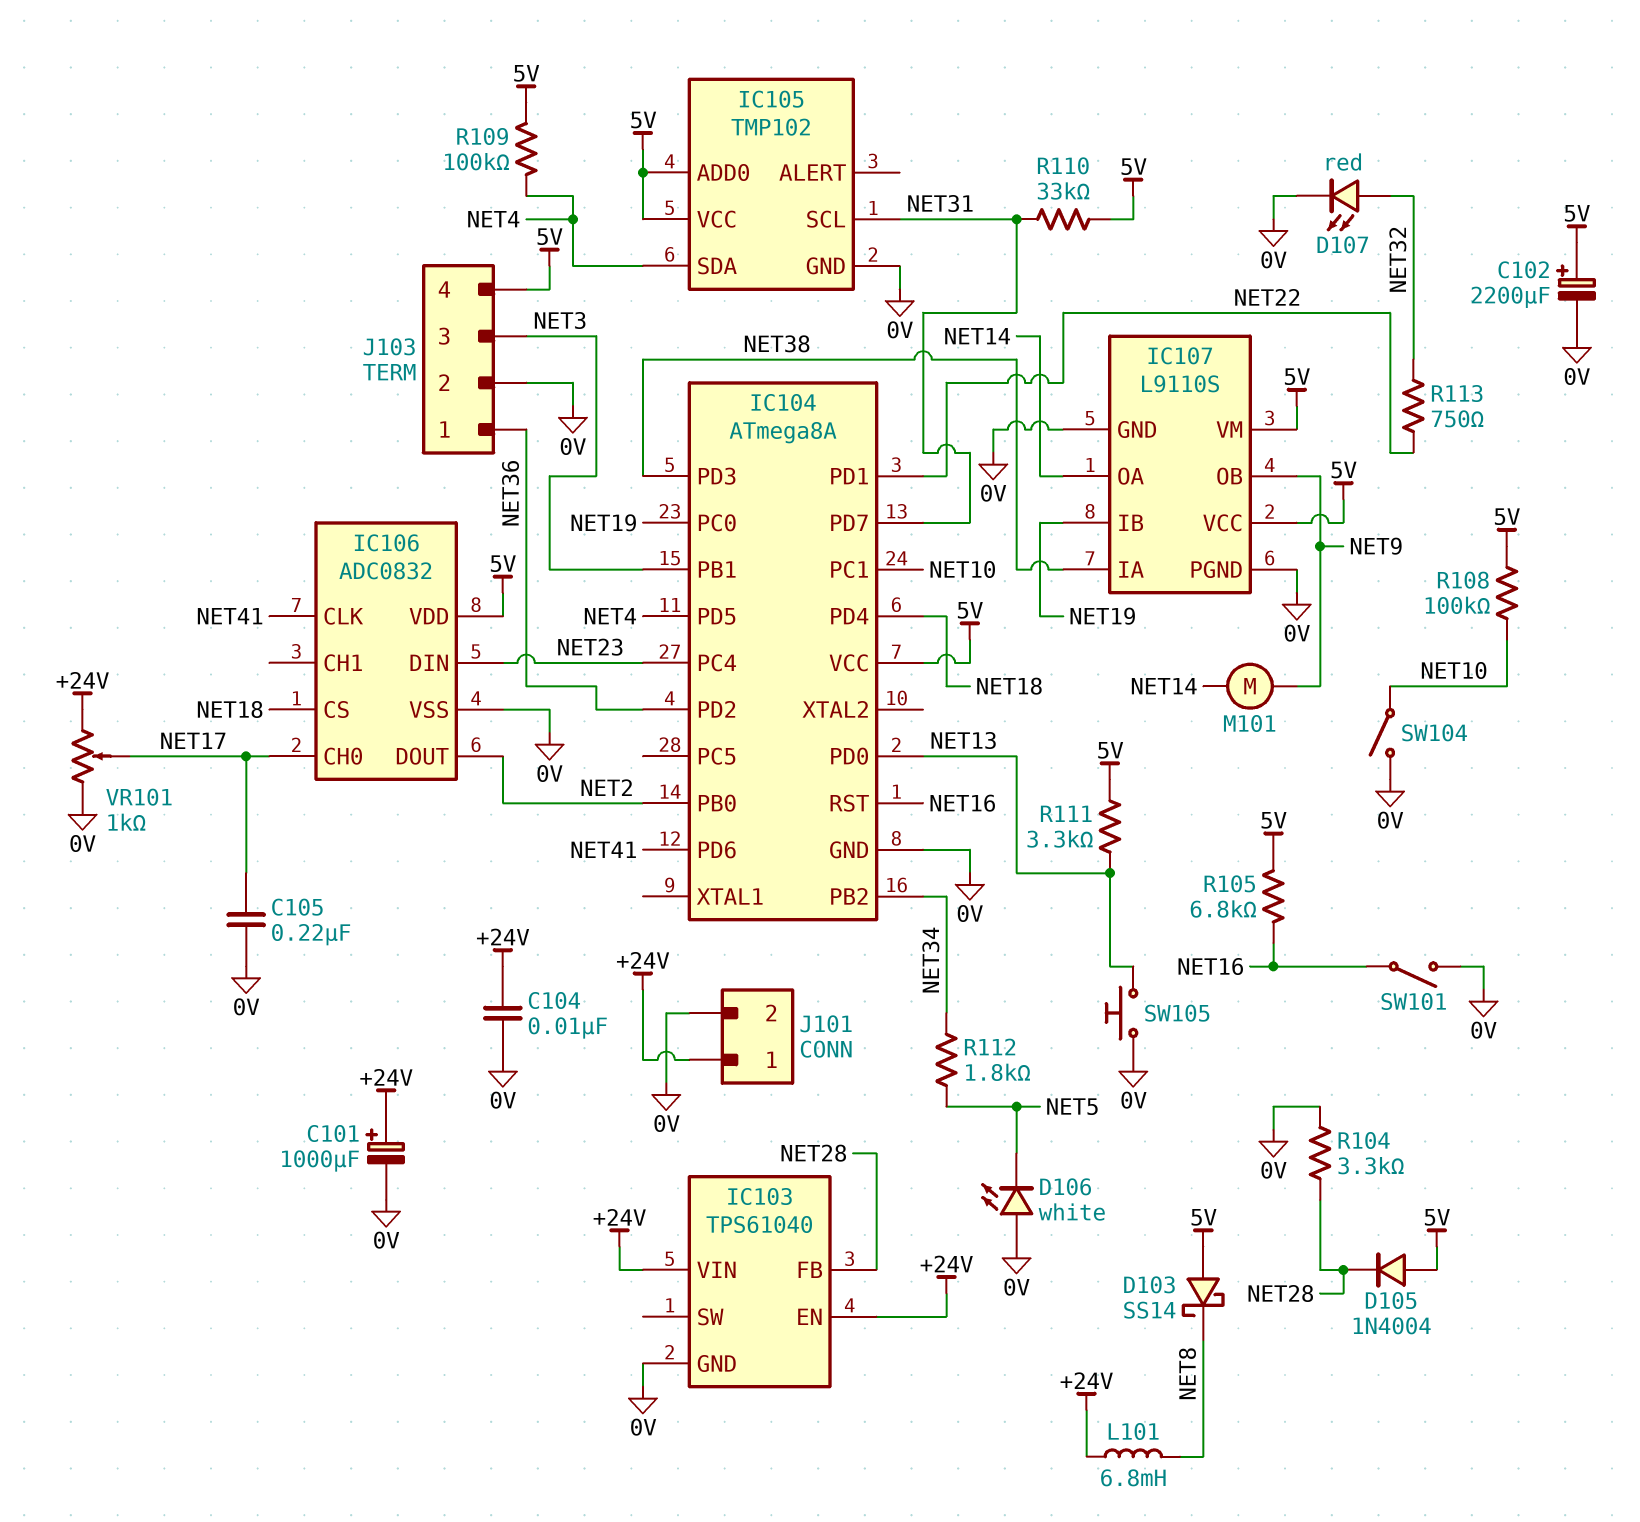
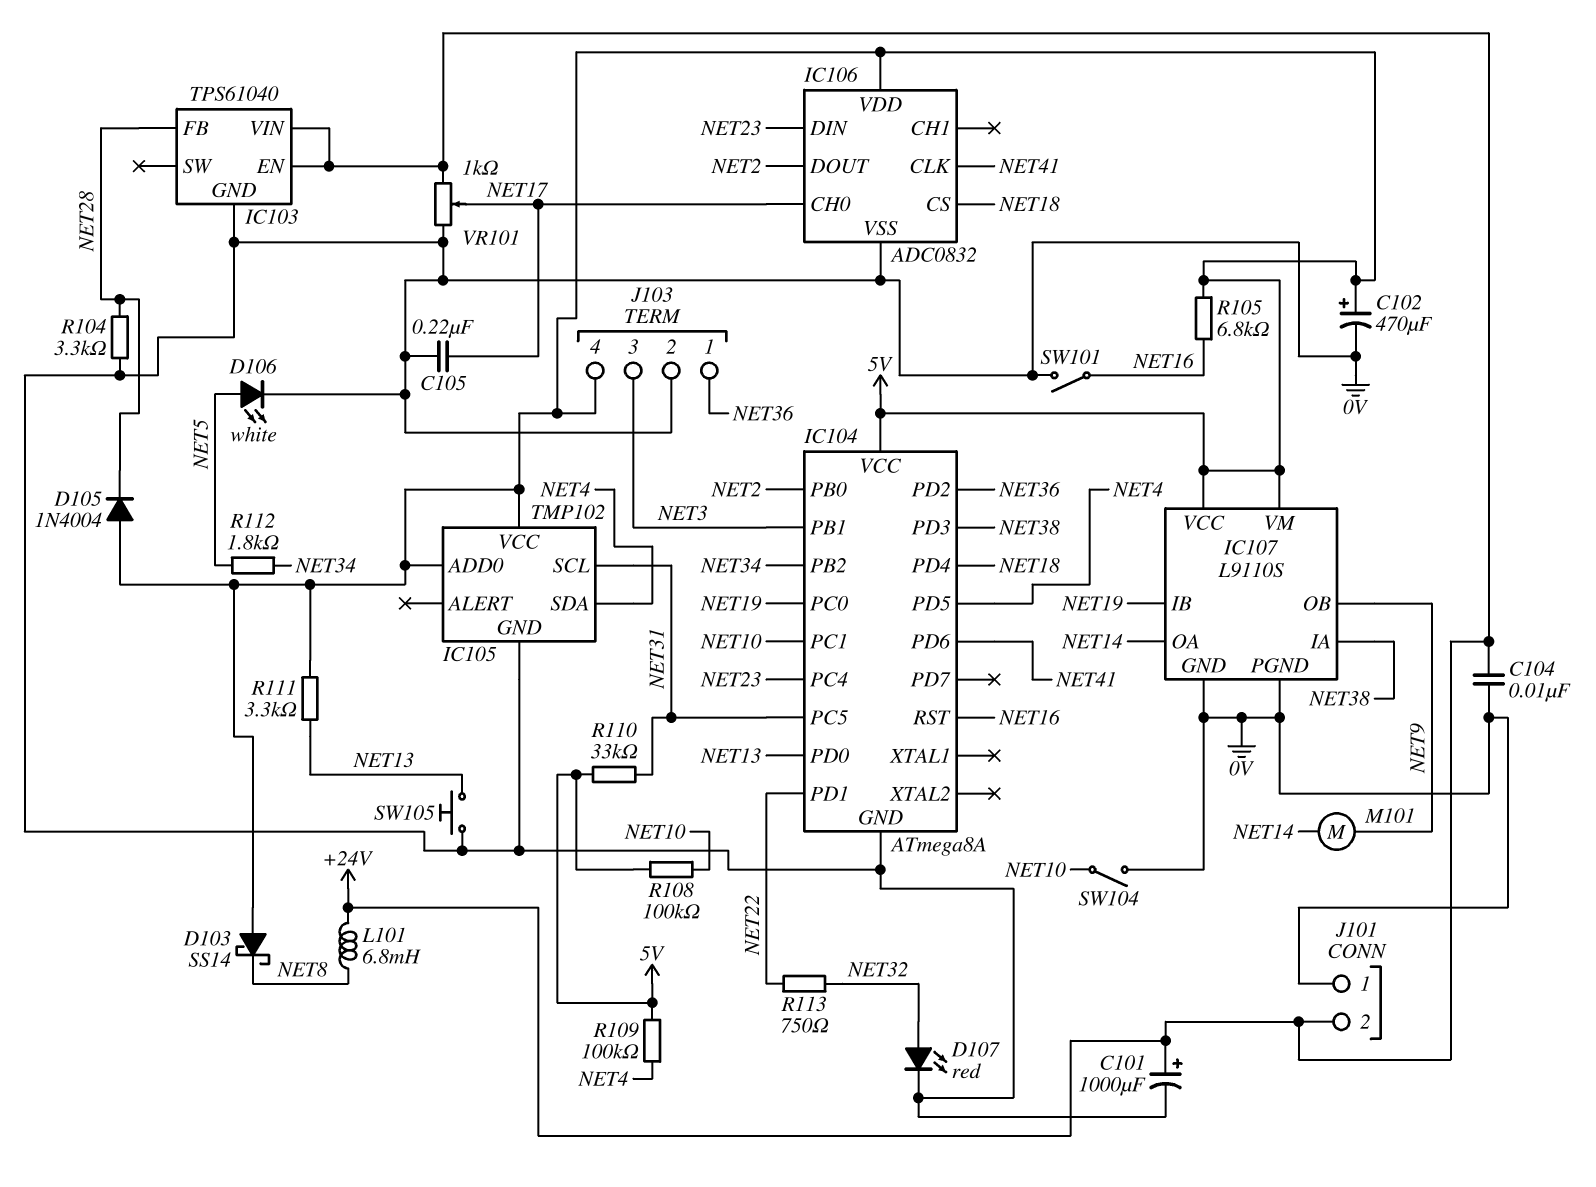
C102: 2200uF (plus 5V, minus 0V) -> 470uF (plus 5V, minus 0V)
D106: LED white (A 0V, K NET5) -> LED white (A NET5, K 0V)
IC104 pin PC5: none -> NET31
IC104 pin PD7: NET31 -> none
J101 pin 1: +24V -> 0V
J101 pin 2: 0V -> +24V

